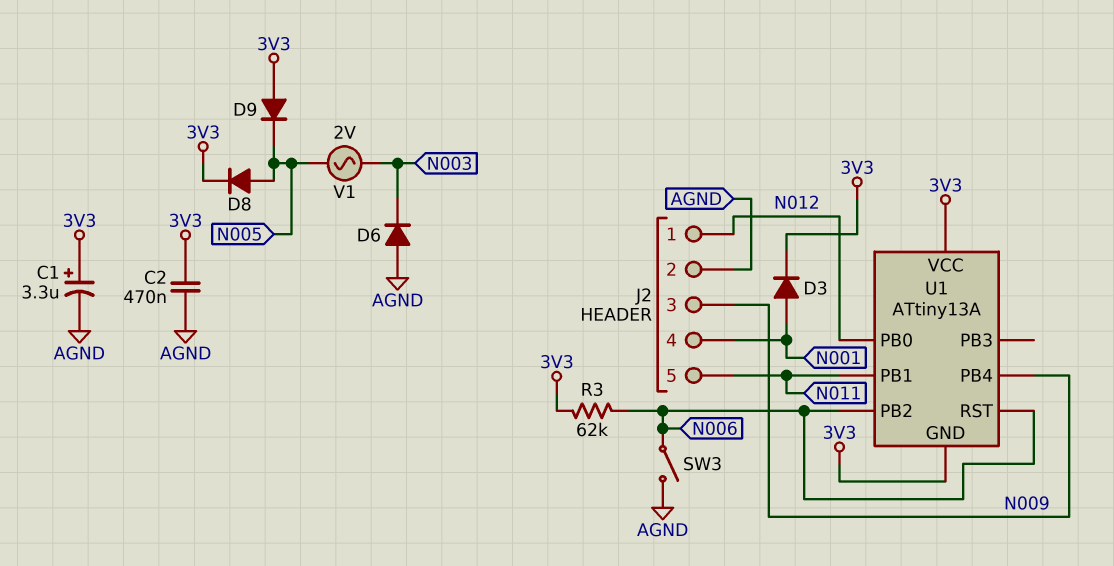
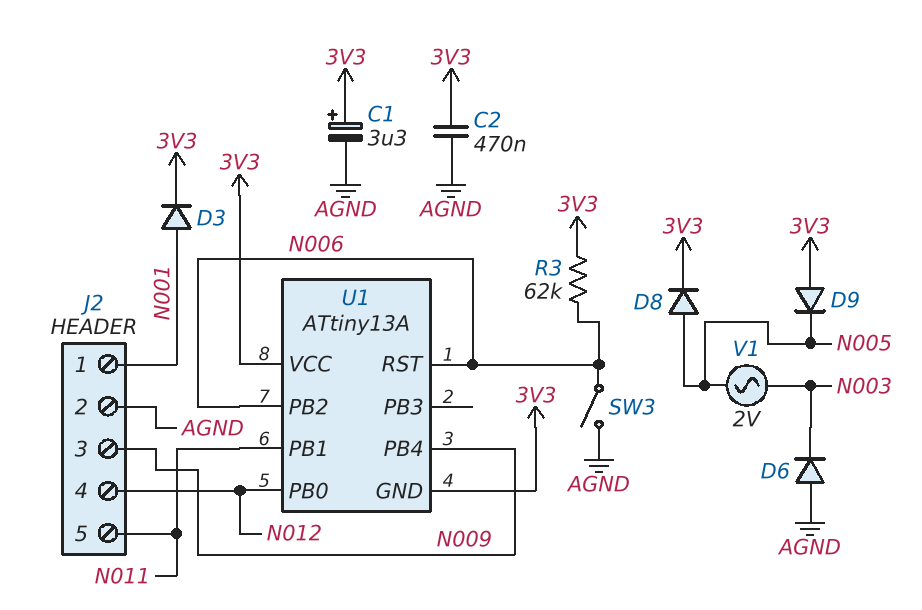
J2 pin 1: N012 -> N001
J2 pin 4: N001 -> N012

